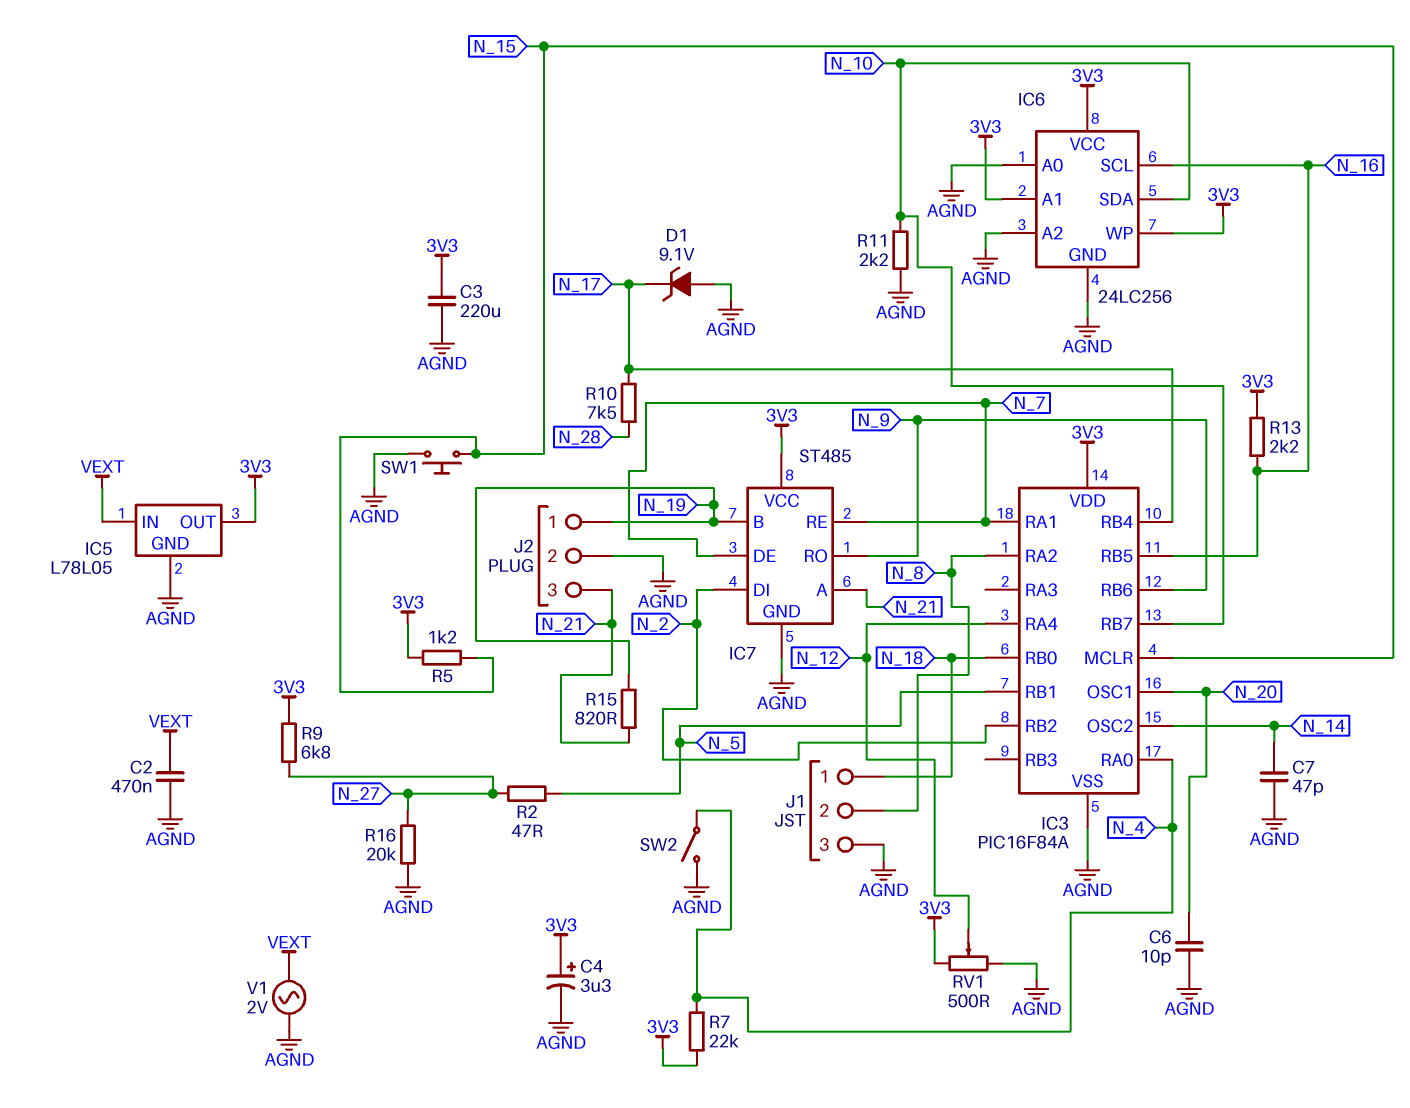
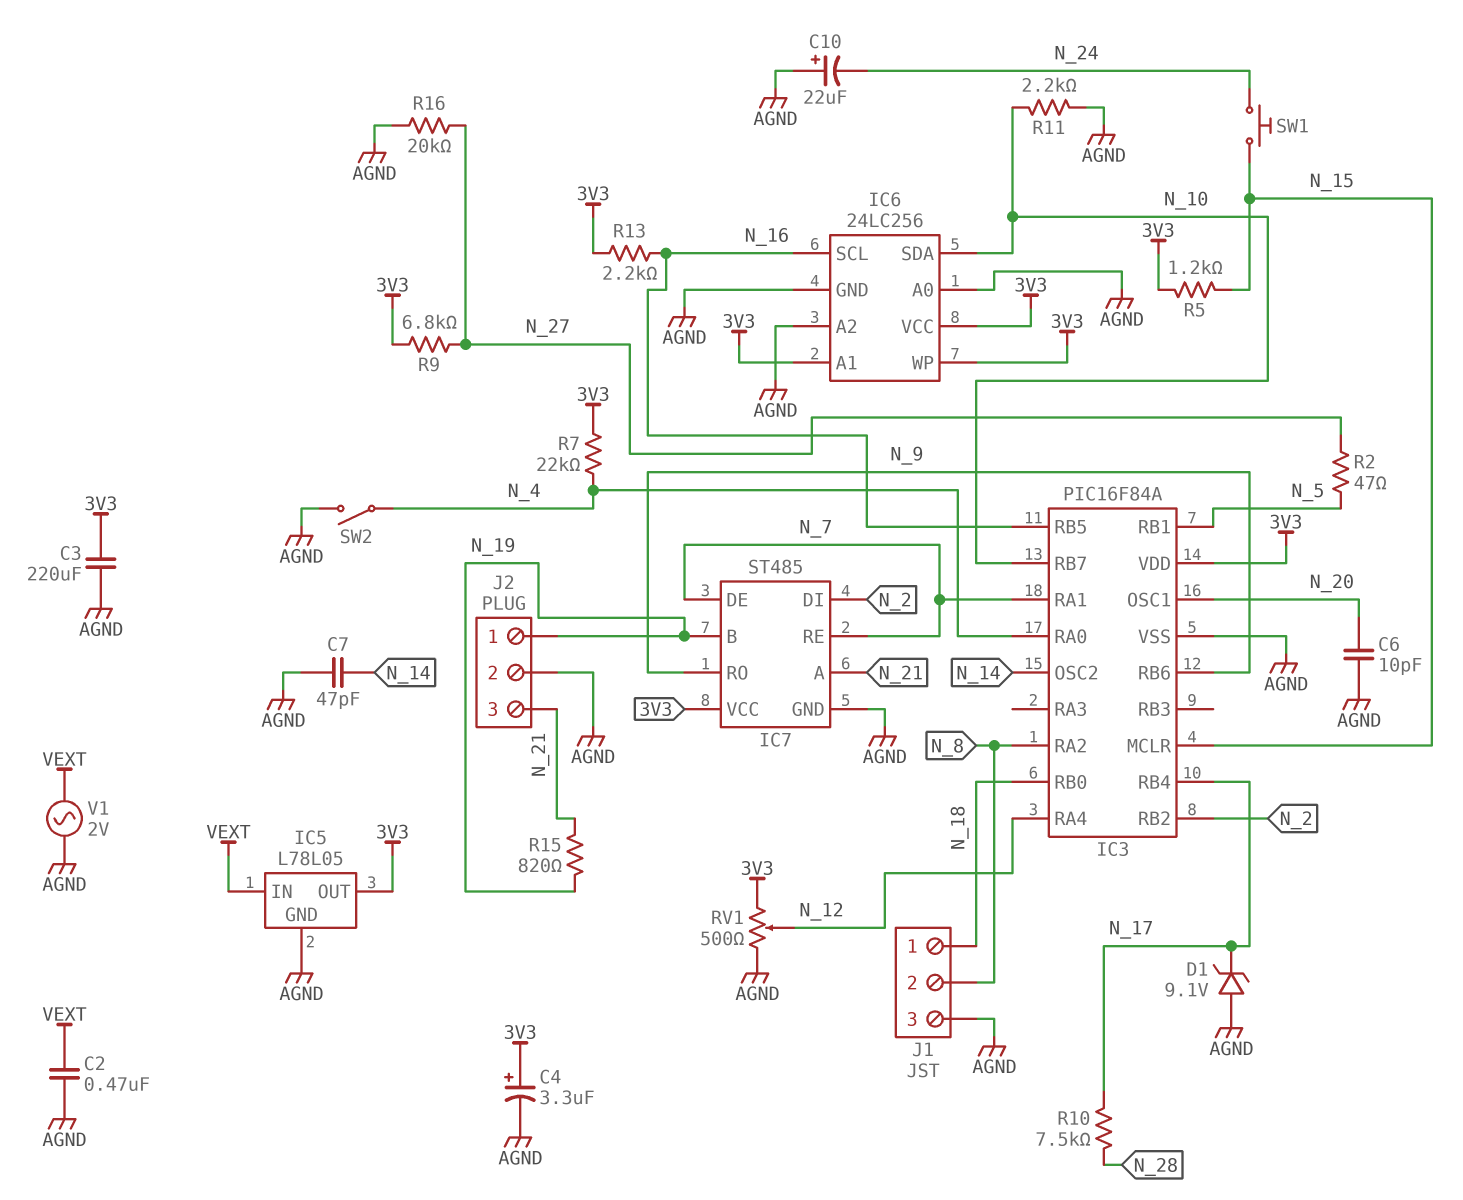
C10: none -> 22uF (plus AGND, minus N_24)
SW1: button (AGND, N_15) -> button (N_15, N_24)

